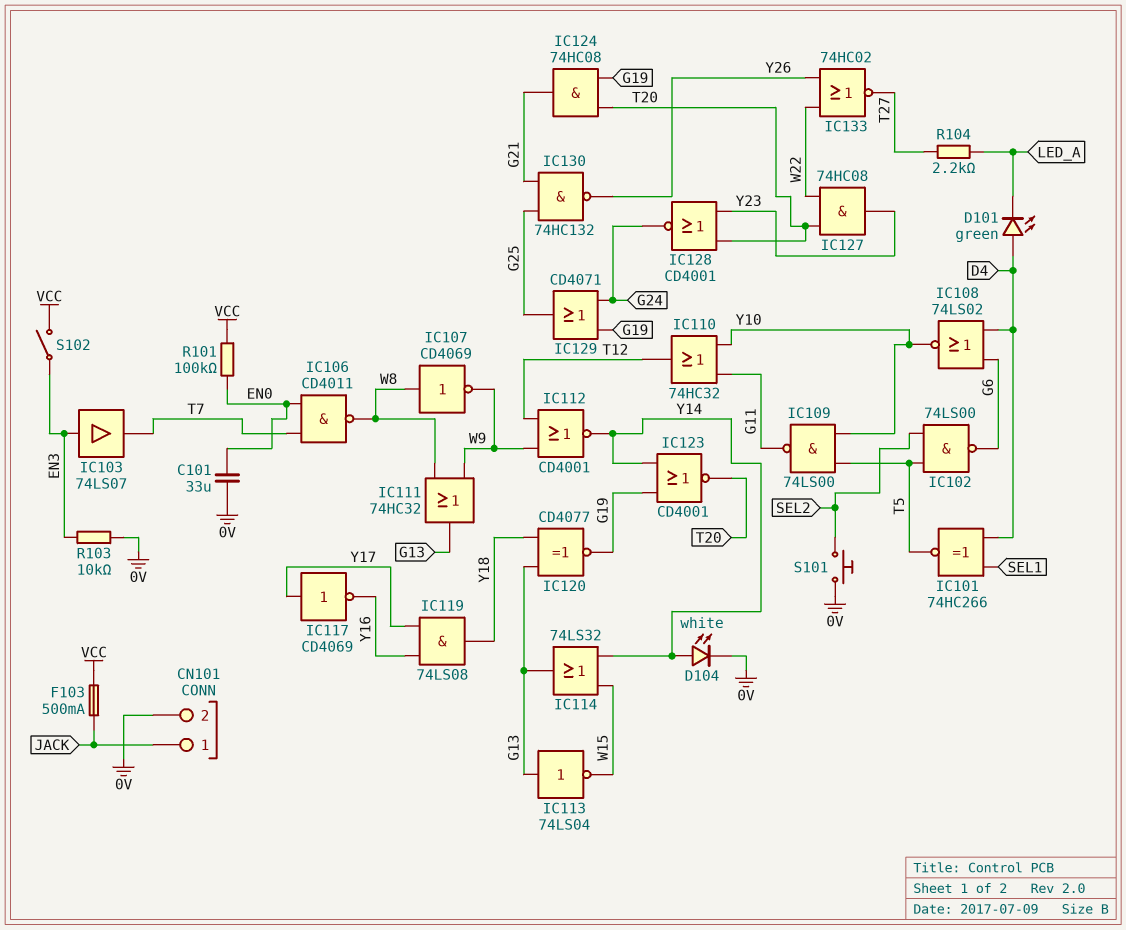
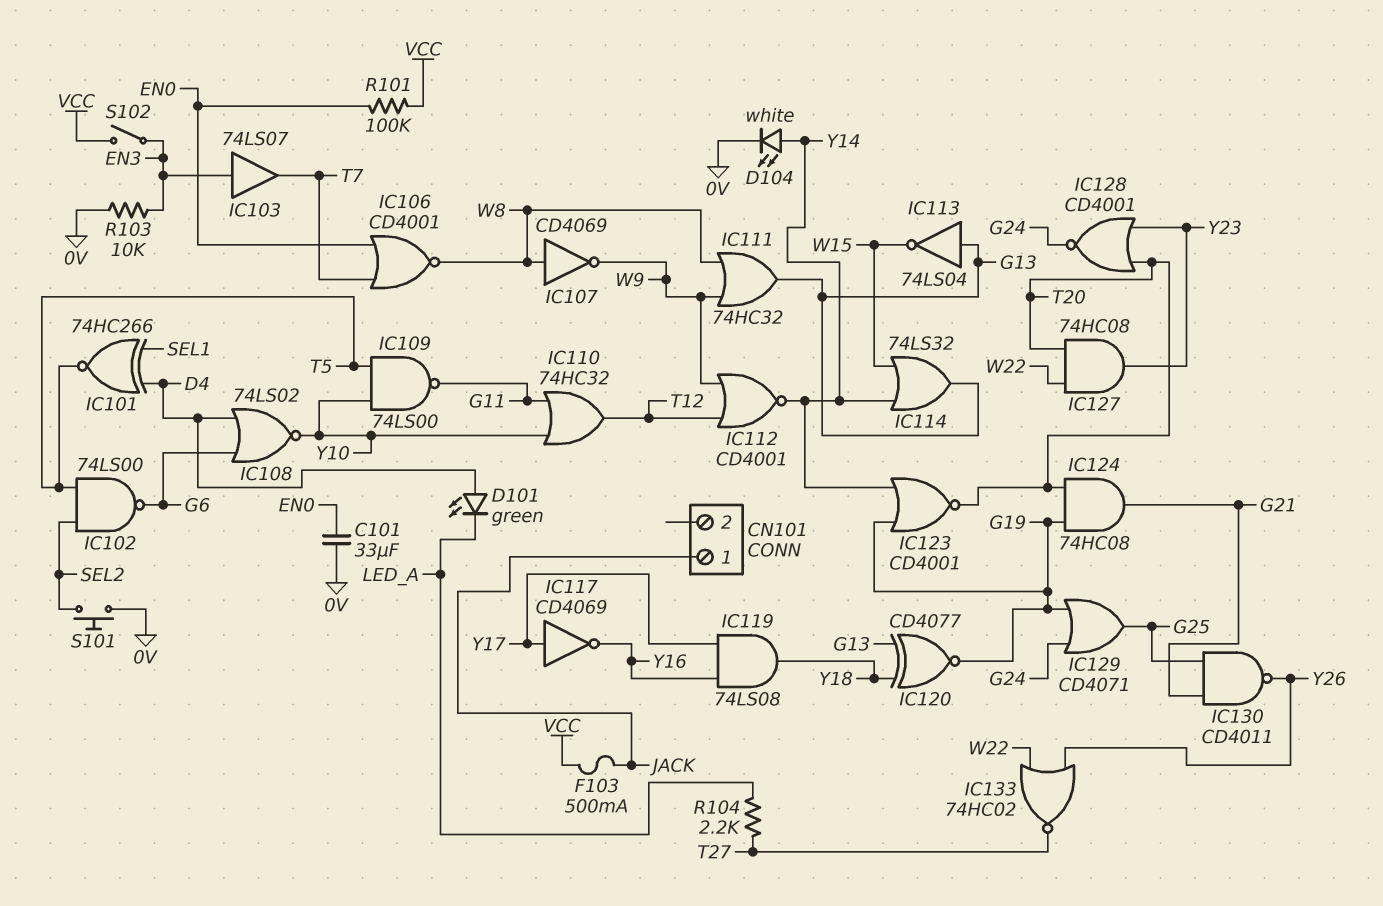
CN101 pin 2: 0V -> none
IC106: NAND CD4011 (in EN0, in T7, out W8) -> NOR CD4001 (in EN0, in T7, out W8)
IC130: NAND 74HC132 (in G21, in G25, out Y26) -> NAND CD4011 (in G21, in G25, out Y26)

